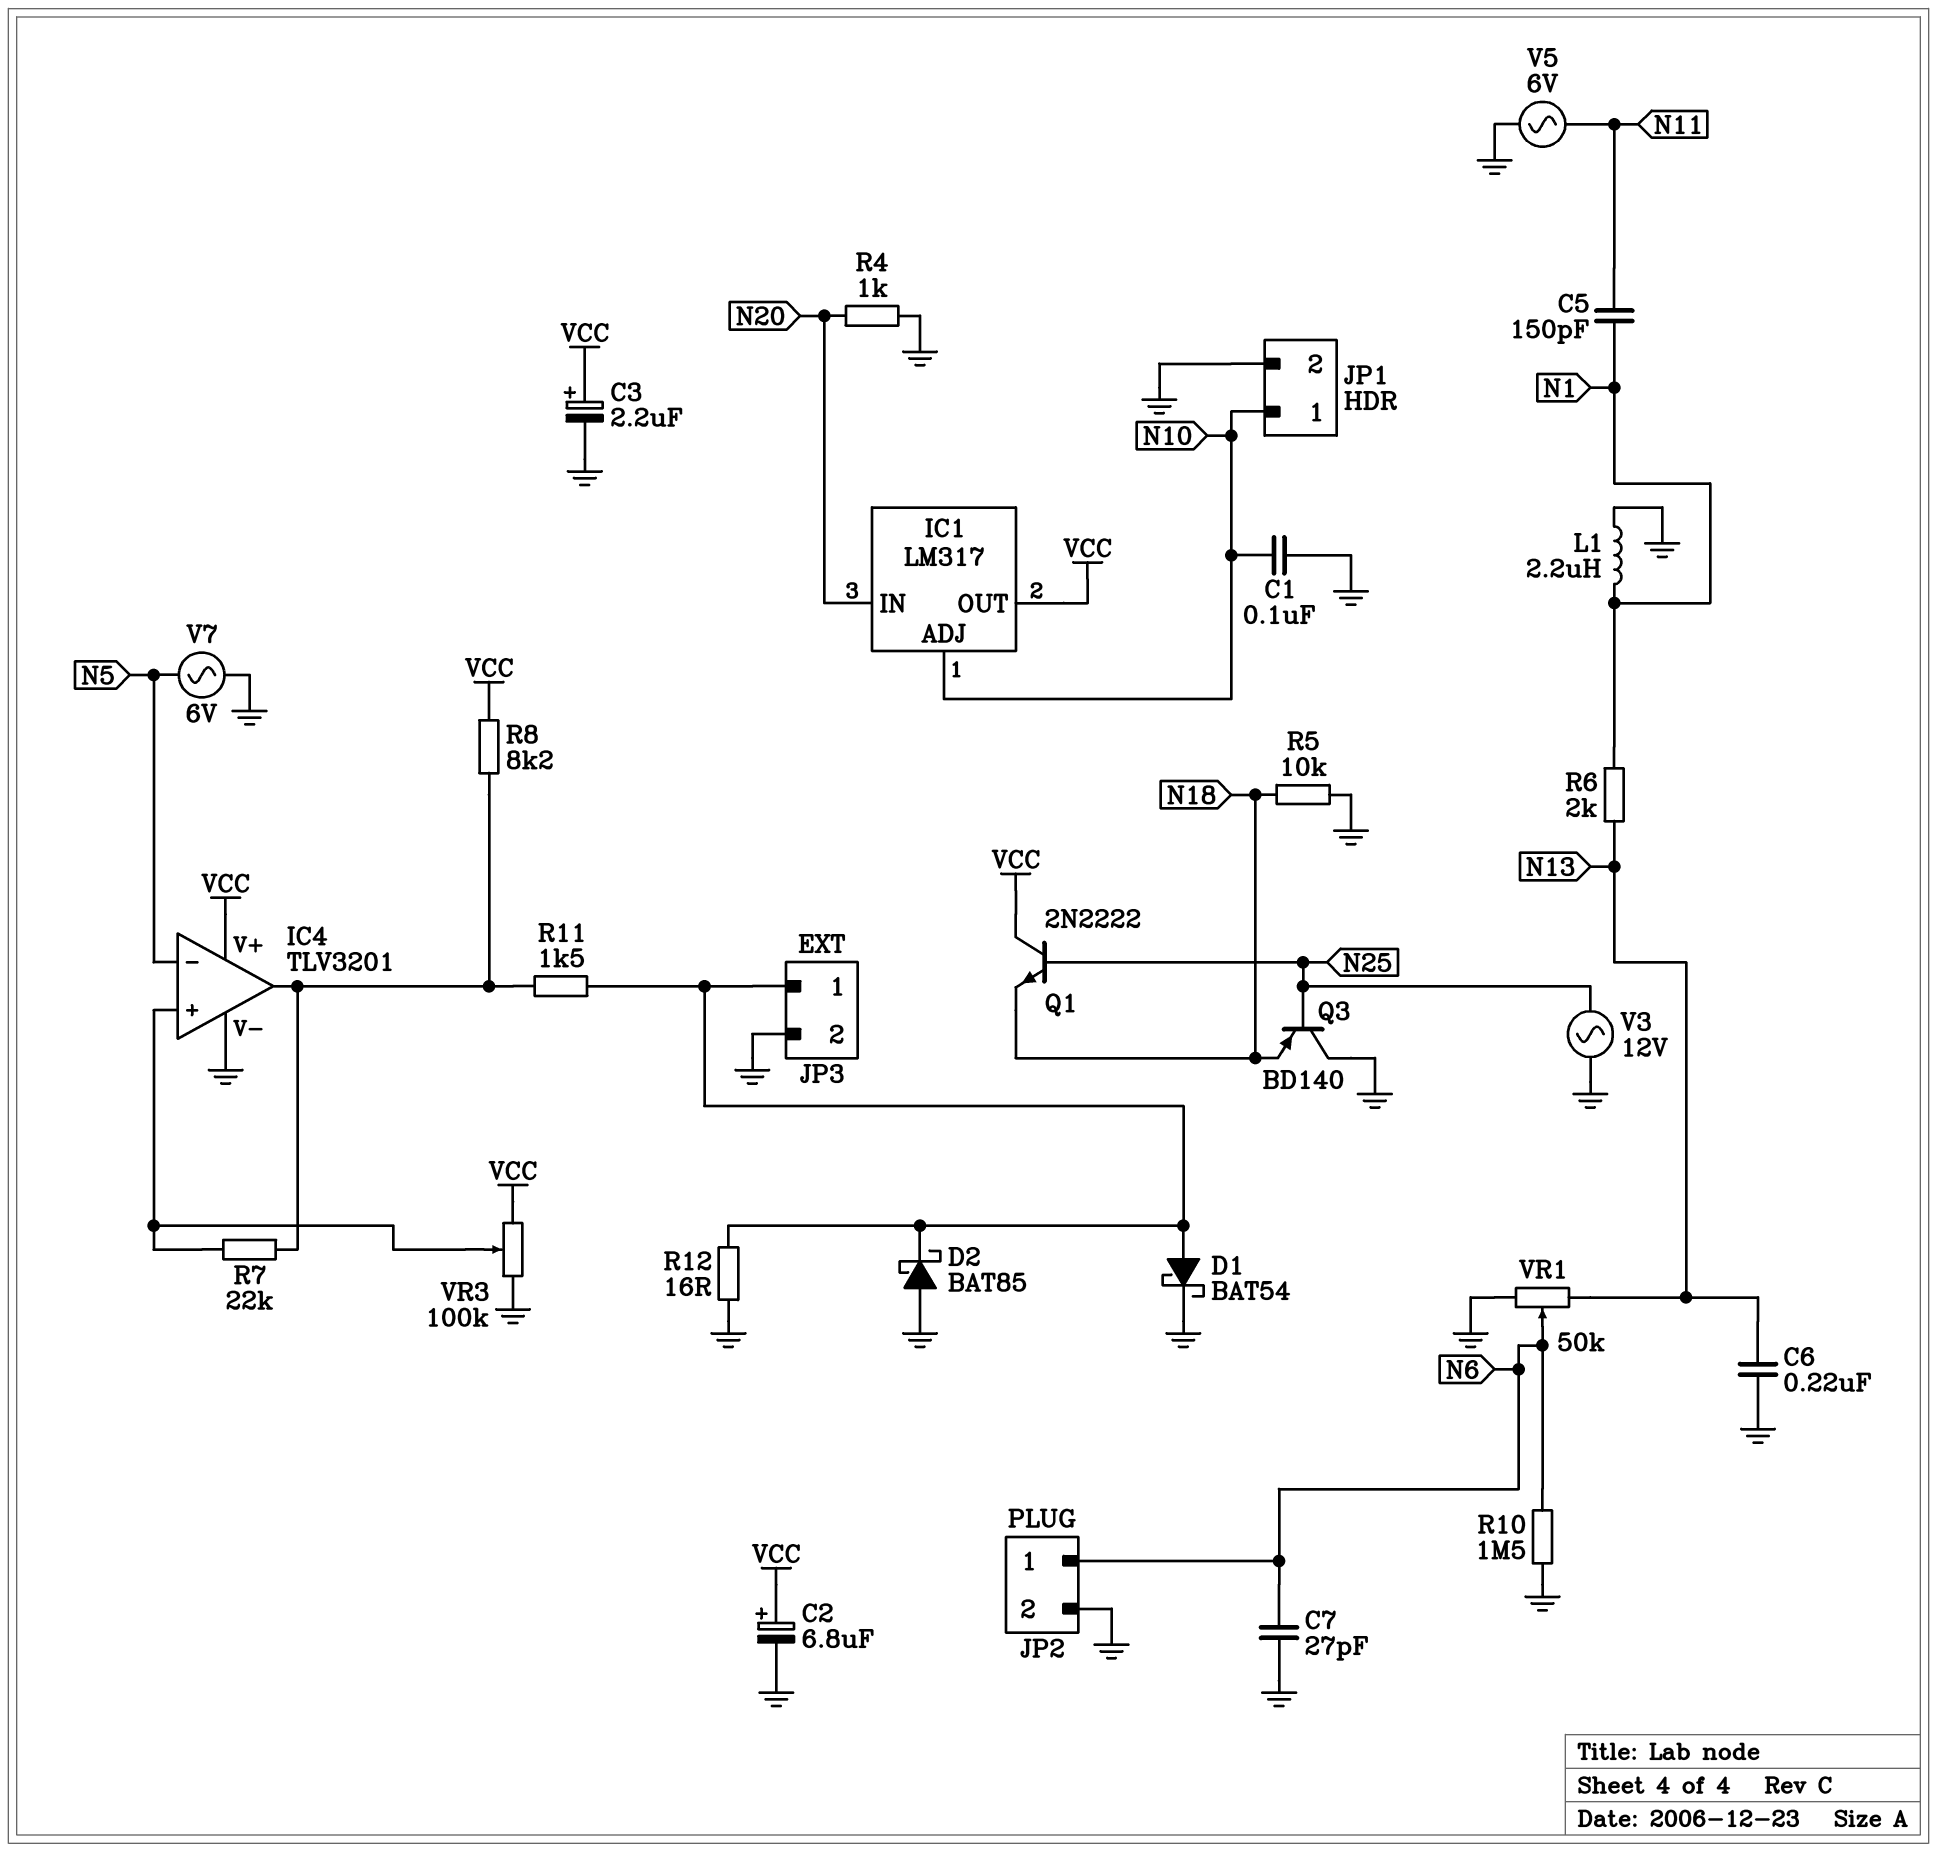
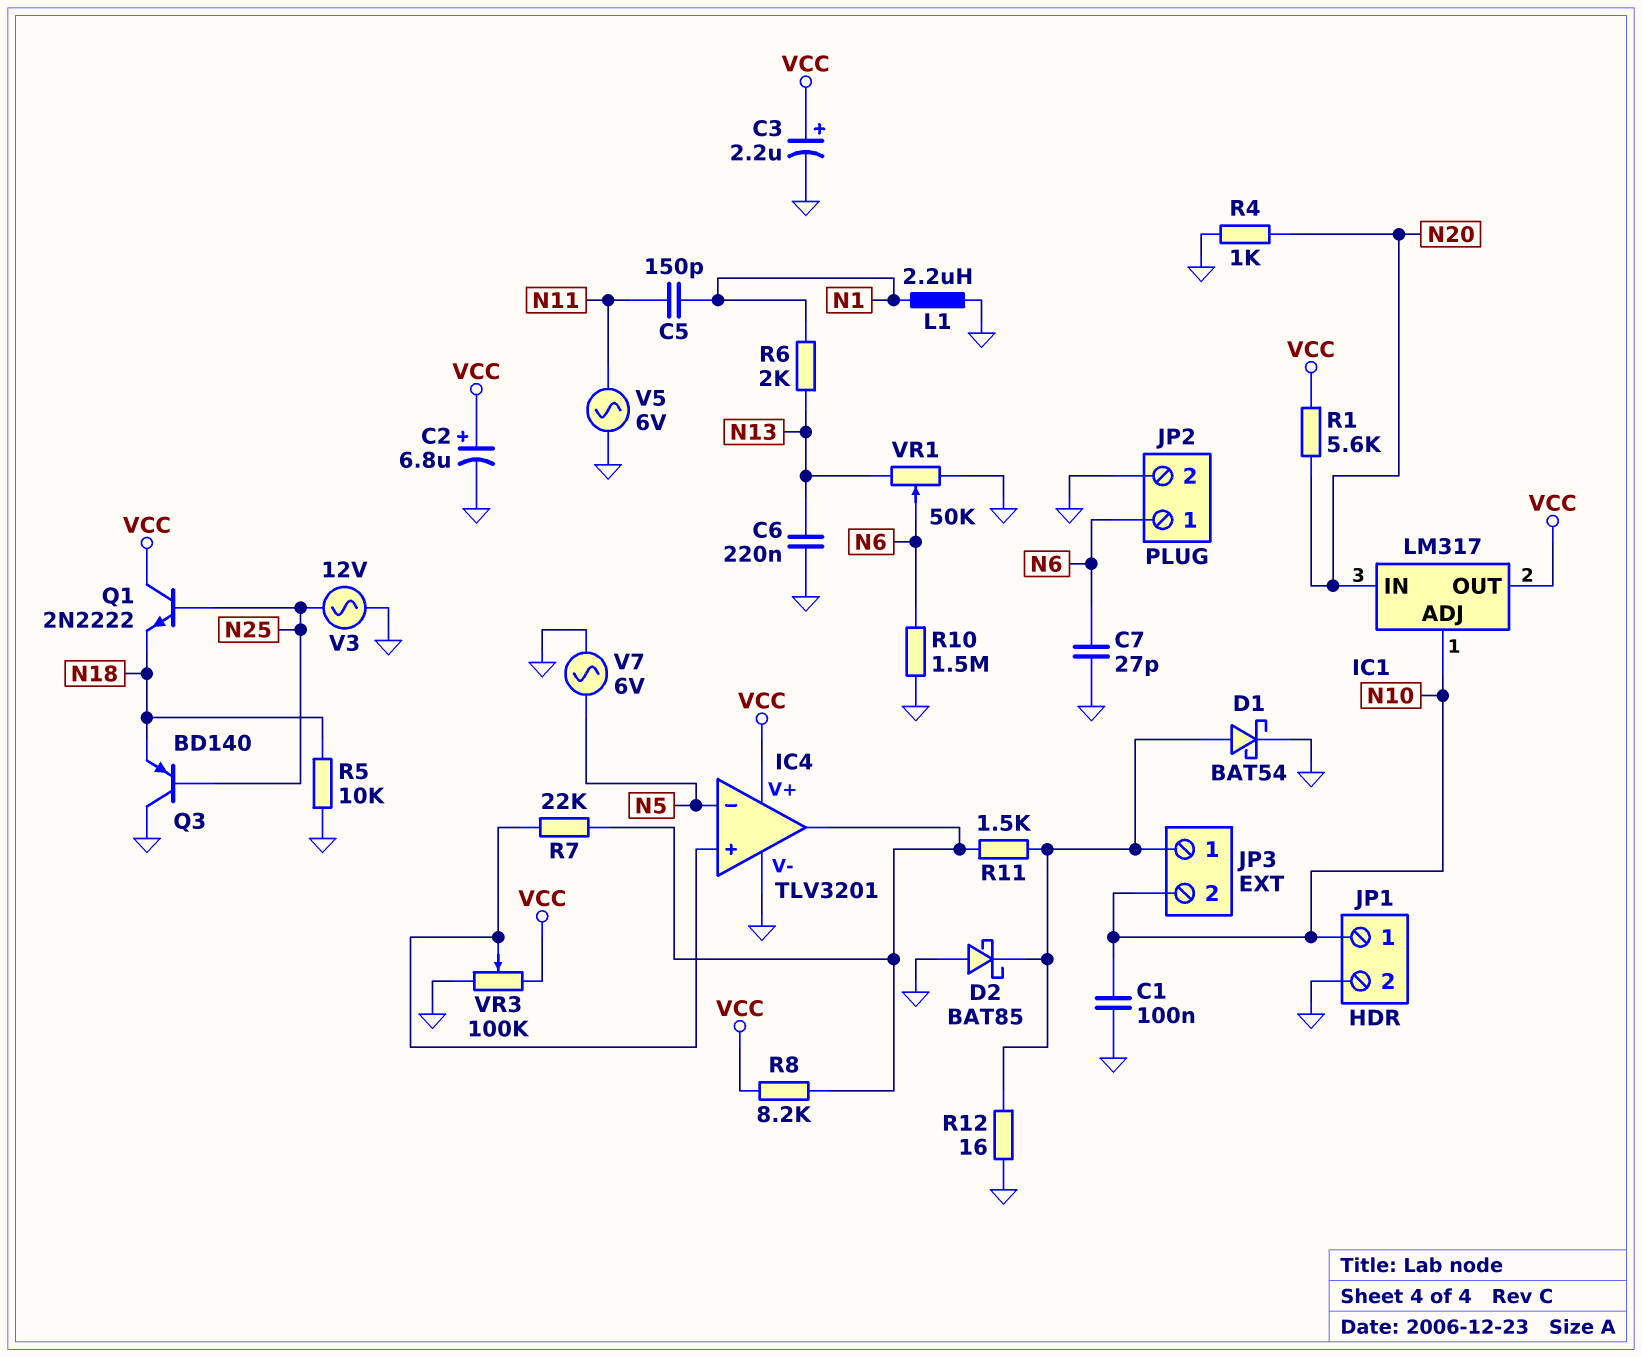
JP3 pin 2: GND -> N10
R1: none -> 5.6k (N20, VCC)

